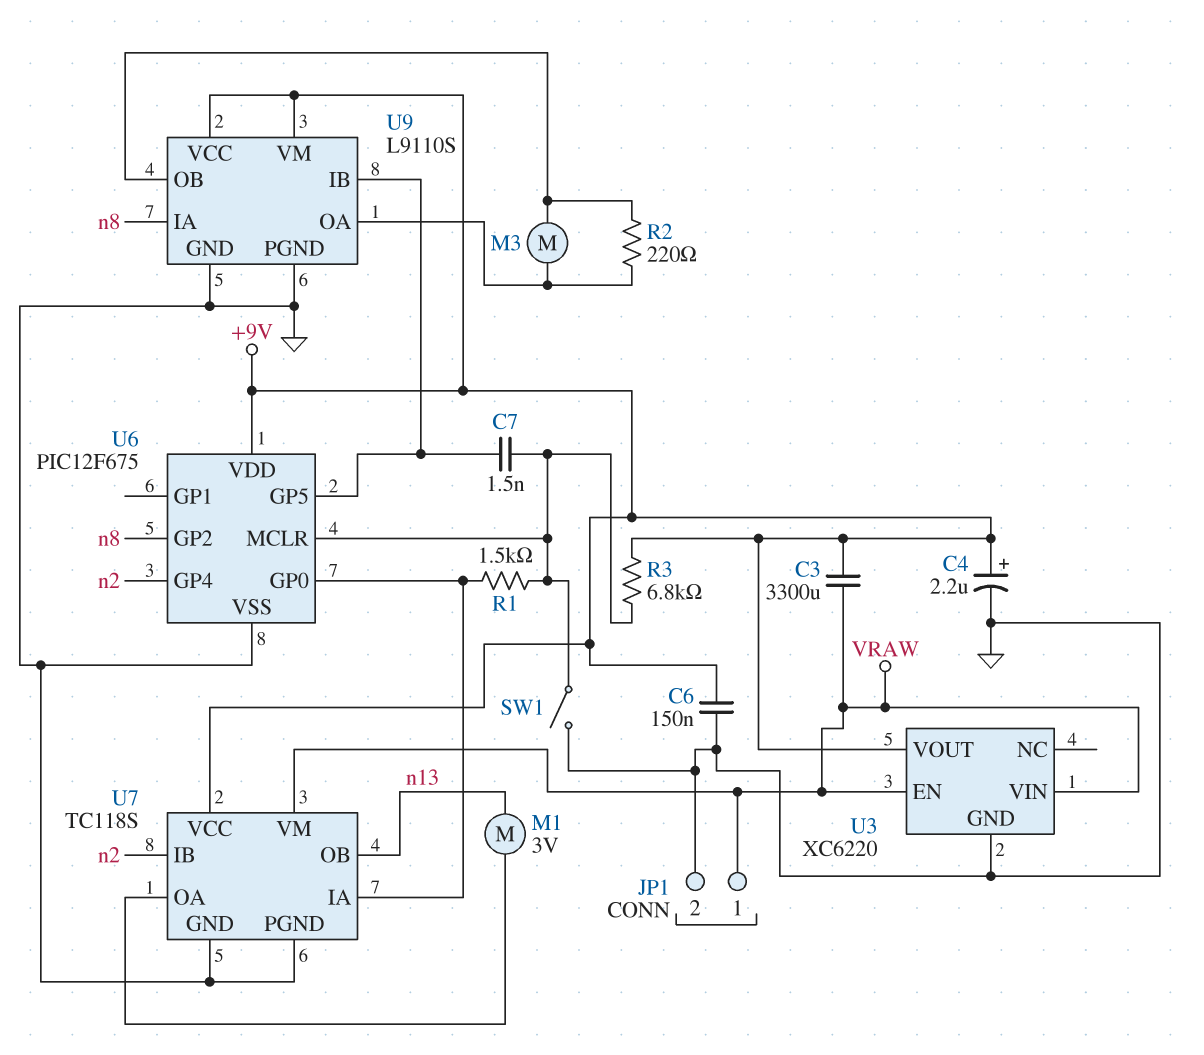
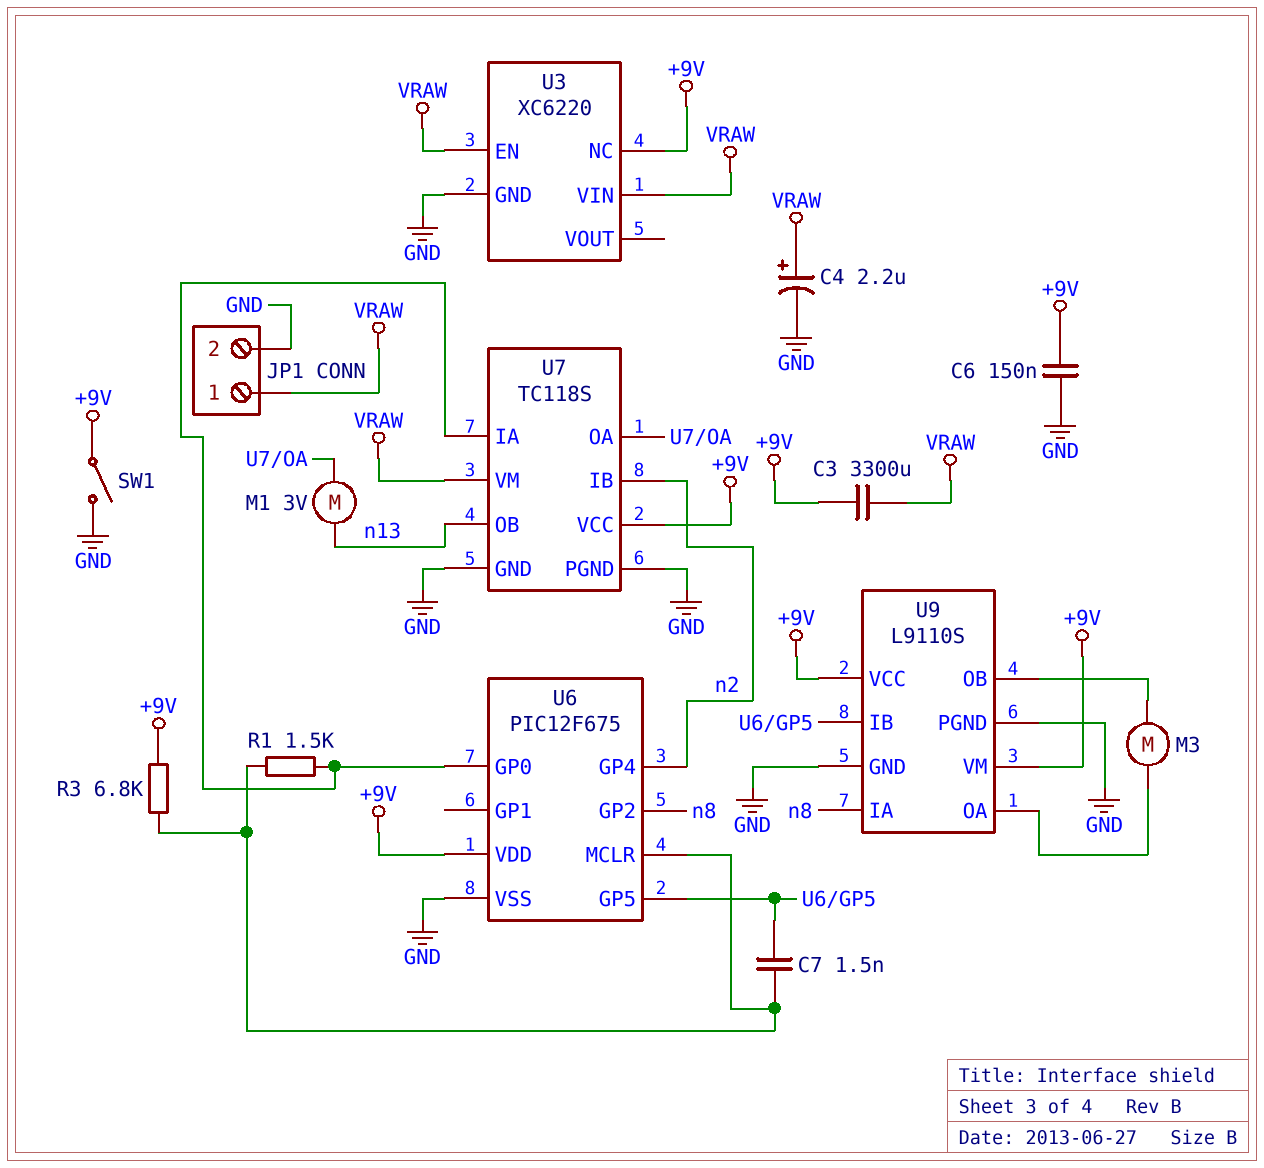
C4: 2.2uF (plus +9V, minus GND) -> 2.2uF (plus VRAW, minus GND)
R2: 220 (U9/OA, U9/OB) -> none
SW1: switch (GND, U6/MCLR) -> switch (+9V, GND)
U3 pin NC: none -> +9V
U3 pin VOUT: +9V -> none

